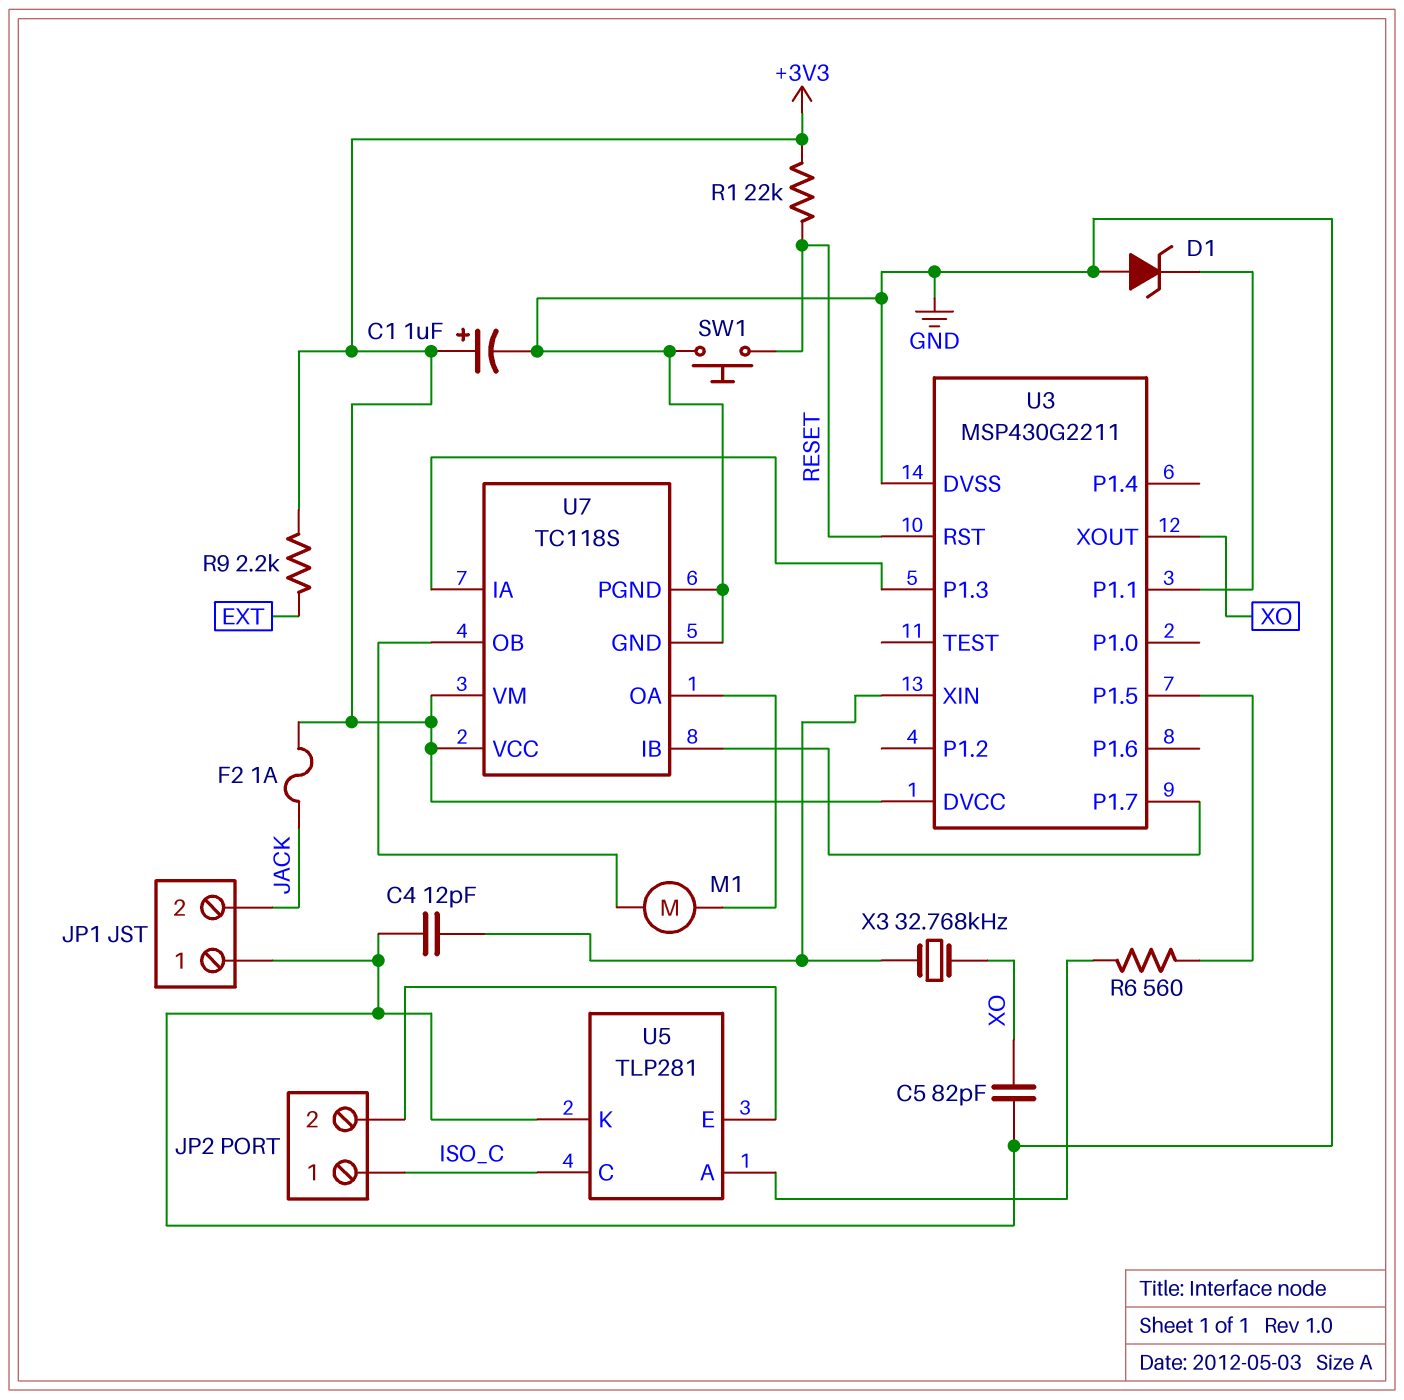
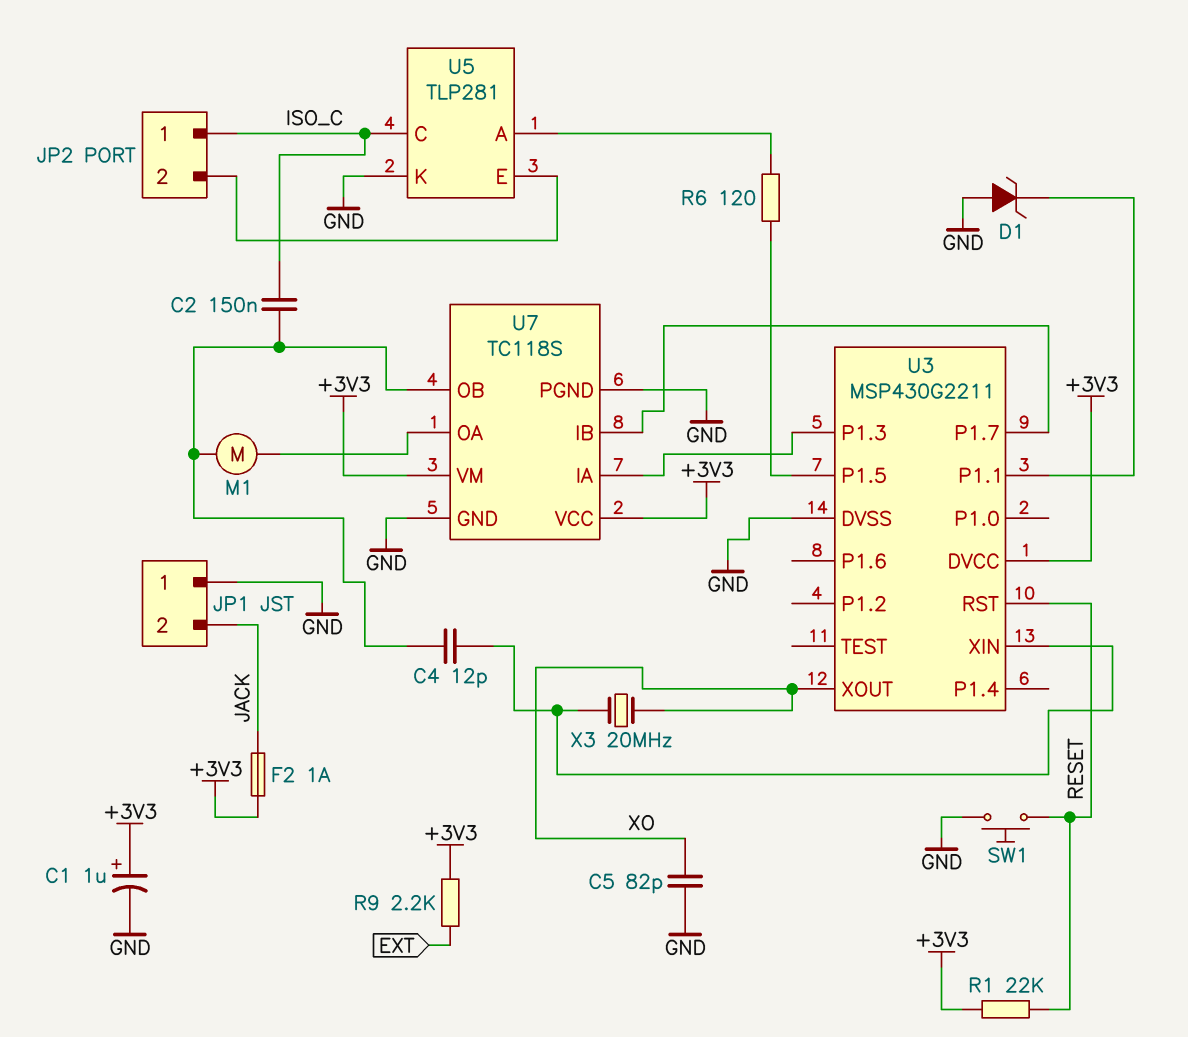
C2: none -> 150nF (ISO_C, U7/OB)
C4: 12pF (GND, U3/XIN) -> 12pF (U3/XIN, U7/OB)
R6: 560 (U3/P1.5, U5/A) -> 120 (U3/P1.5, U5/A)
X3: 32.768kHz (U3/XIN, XO) -> 20MHz (U3/XIN, XO)

